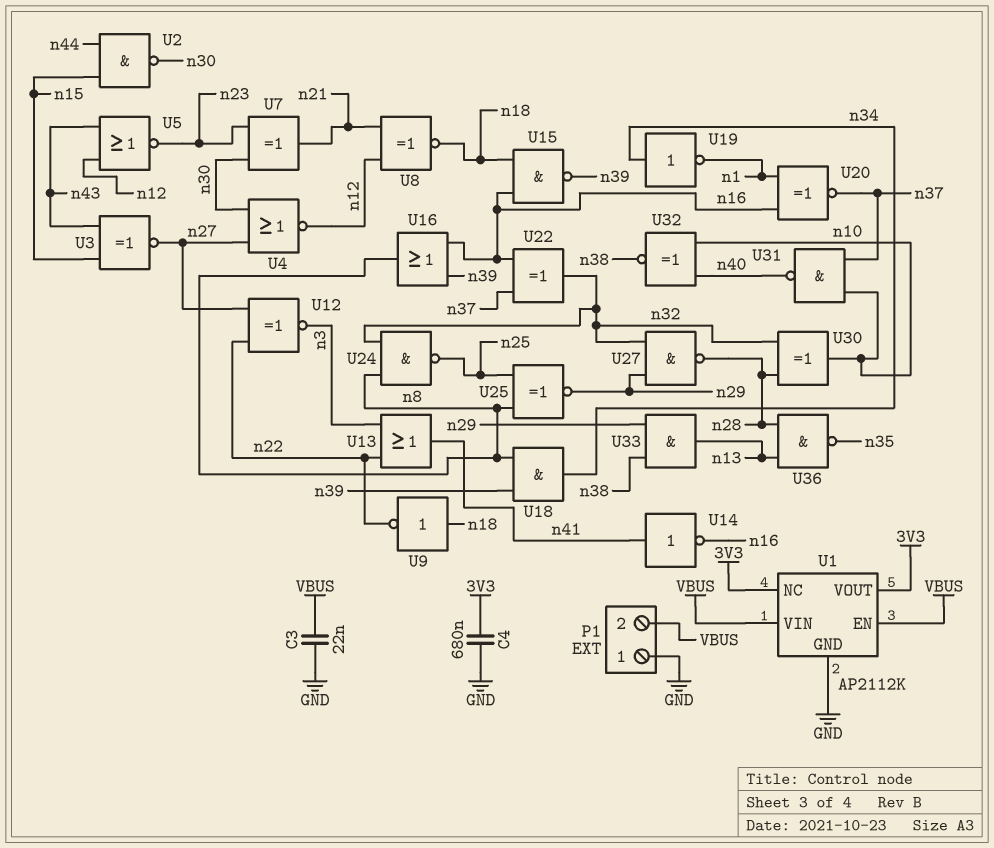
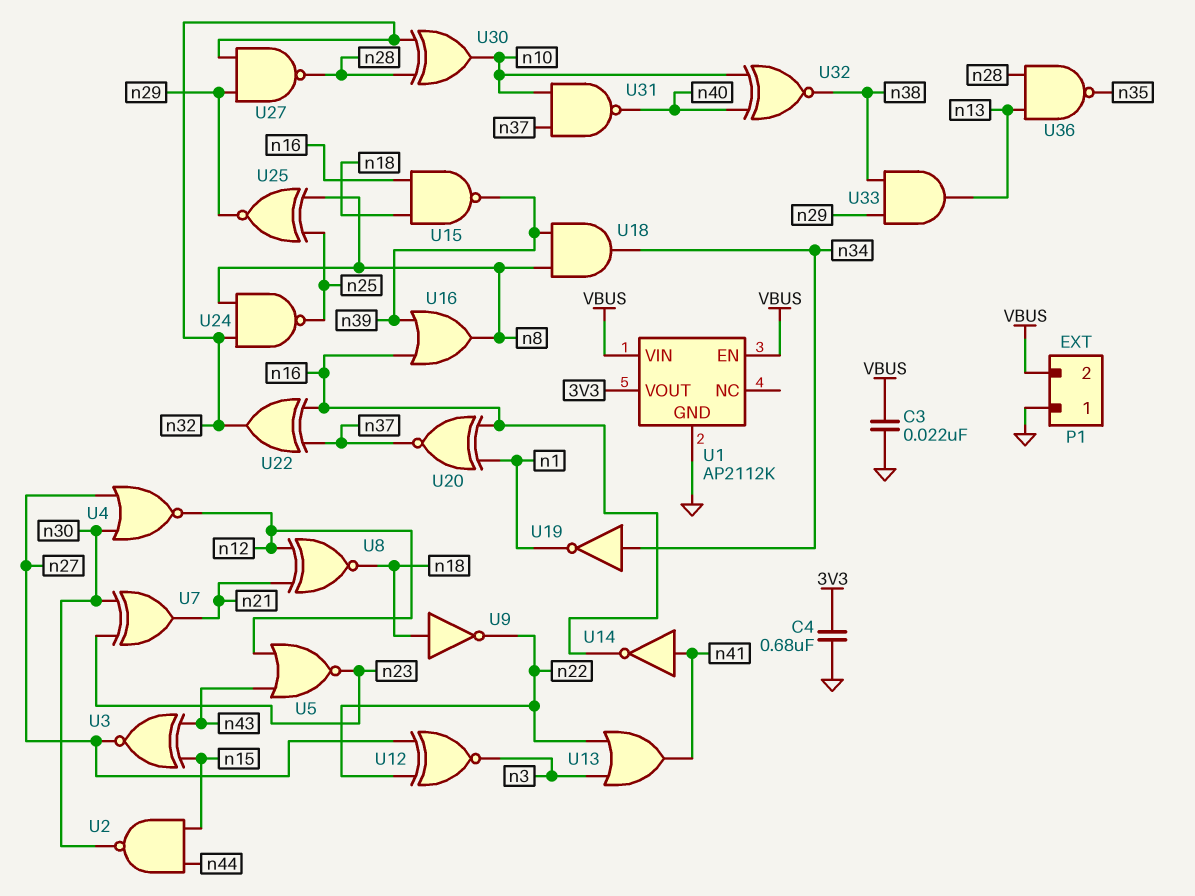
U1 pin NC: 3V3 -> none

